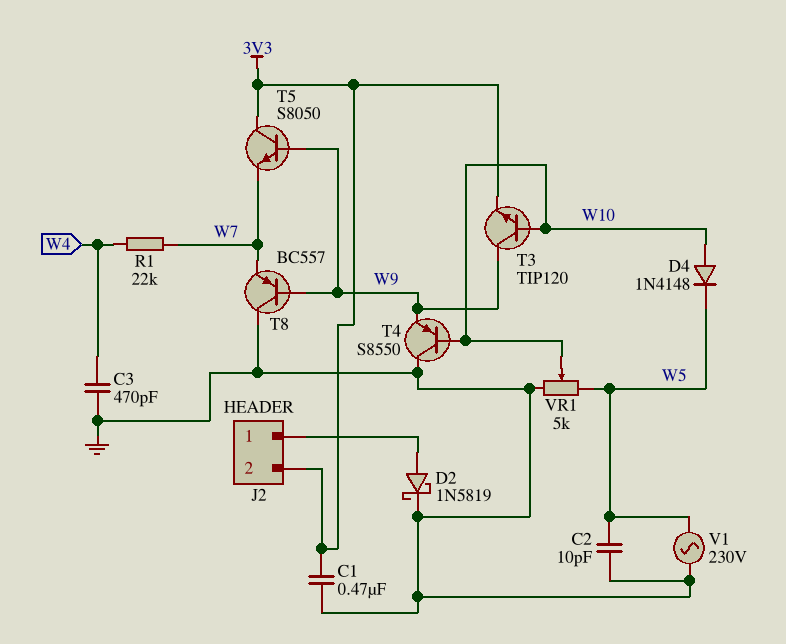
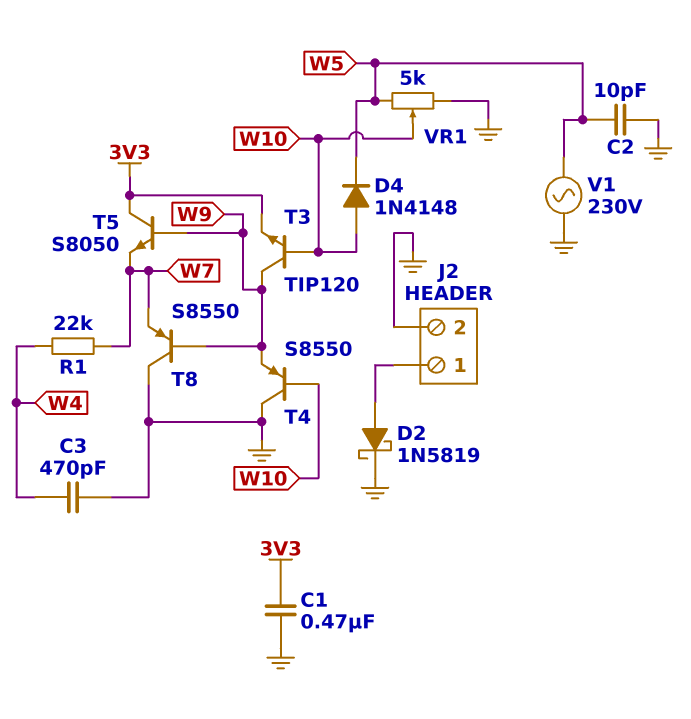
J2 pin 2: 3V3 -> GND
T8: PNP BC557 (B W9, C GND, E W7) -> PNP S8550 (B W9, C GND, E W7)

